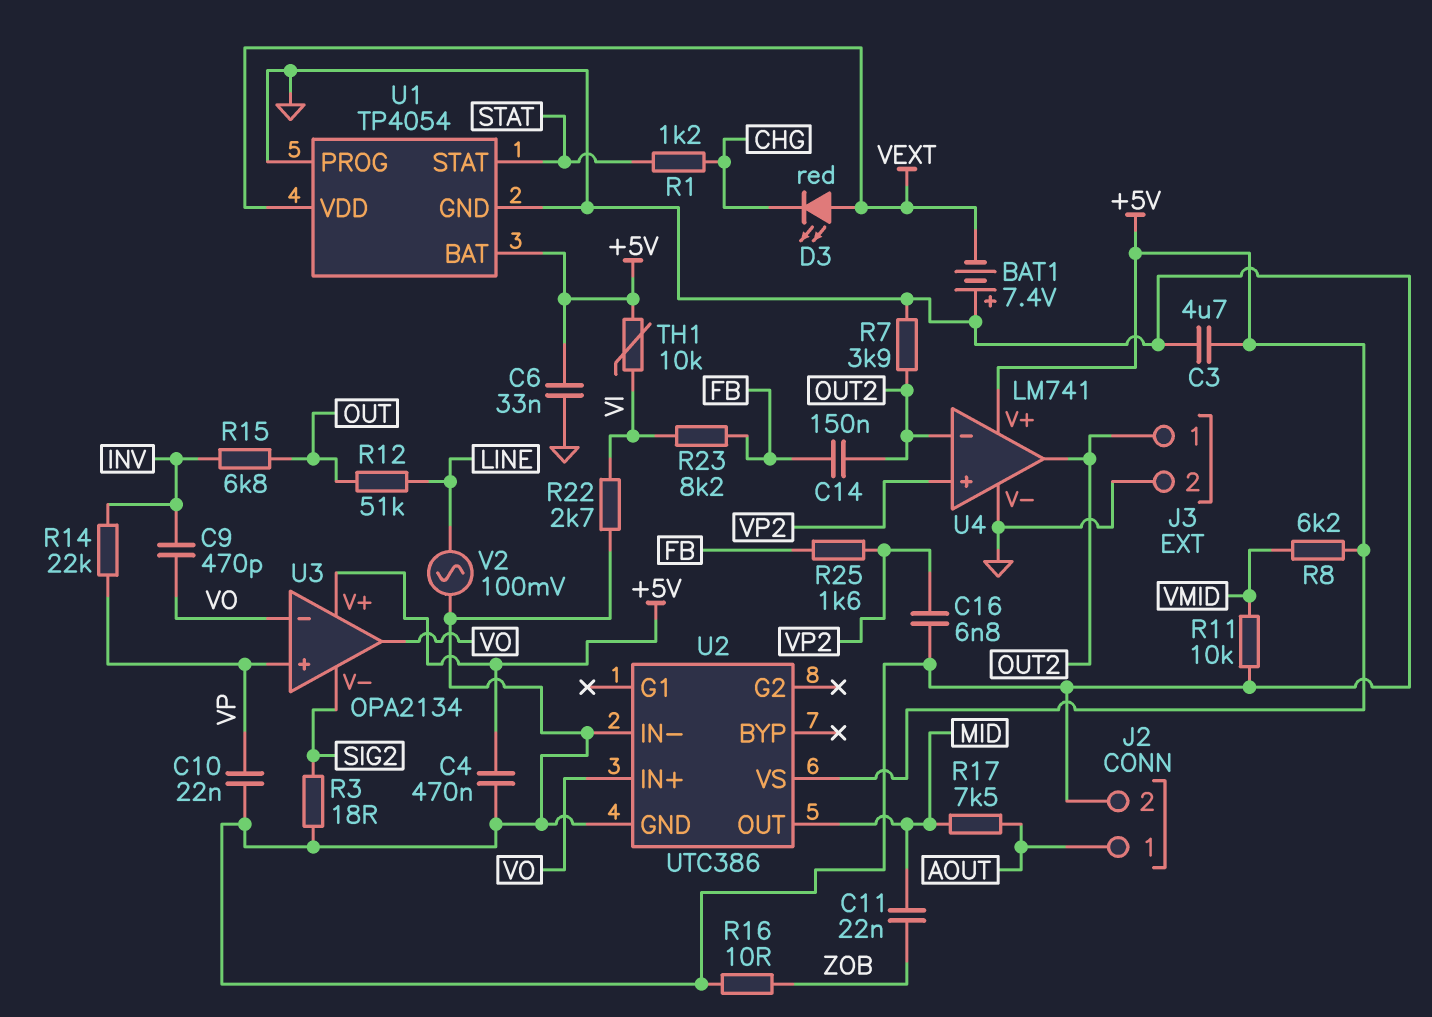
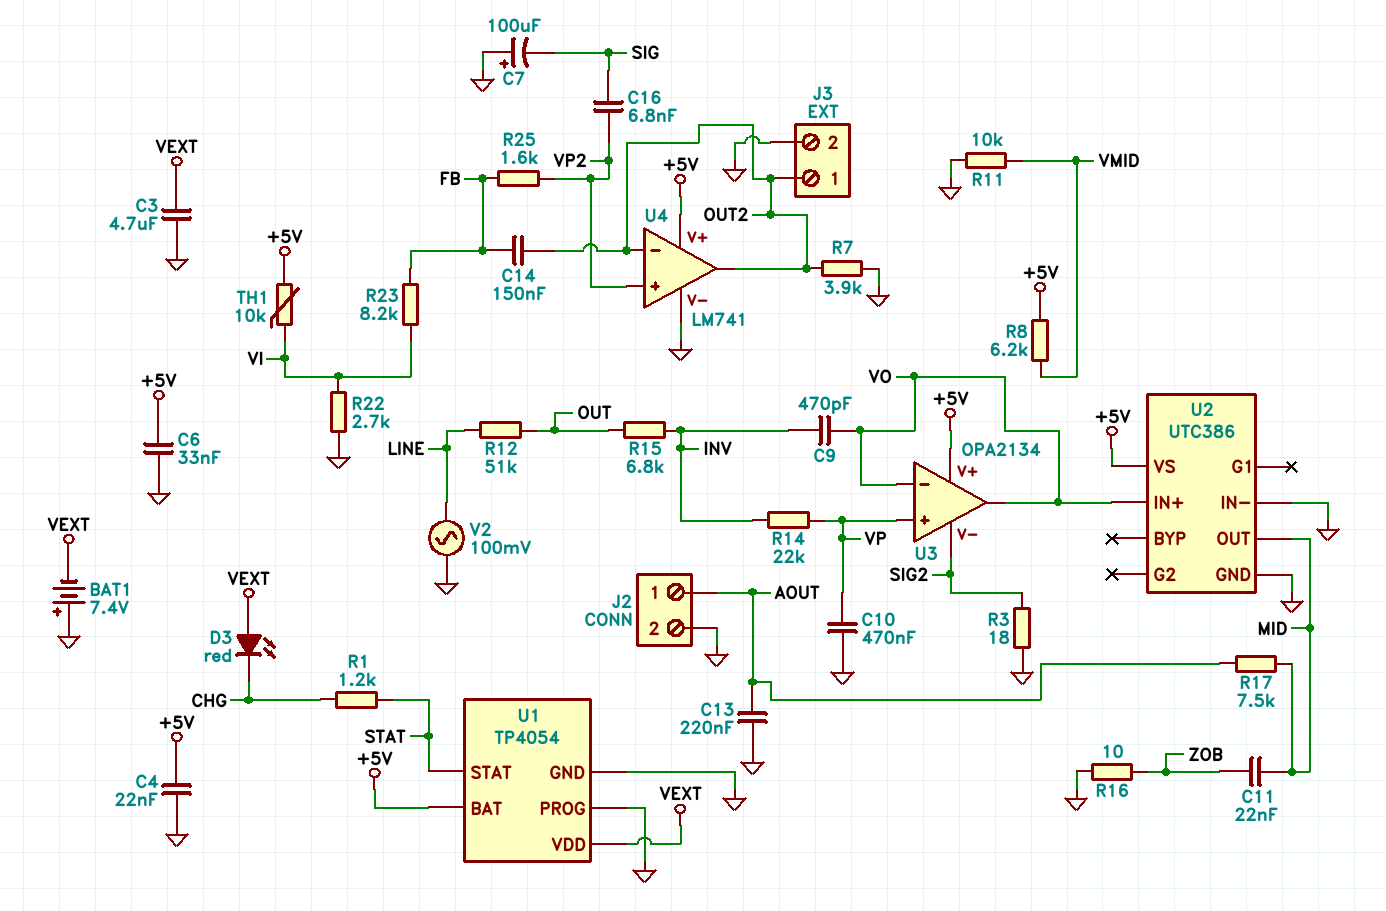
C3: 4.7uF (+5V, GND) -> 4.7uF (GND, VEXT)
C4: 470nF (+5V, GND) -> 22nF (+5V, GND)
C7: none -> 100uF (plus GND, minus SIG)
C10: 22nF (GND, VP) -> 470nF (GND, VP)
C13: none -> 220nF (AOUT, GND)
C16: 6.8nF (GND, VP2) -> 6.8nF (SIG, VP2)

